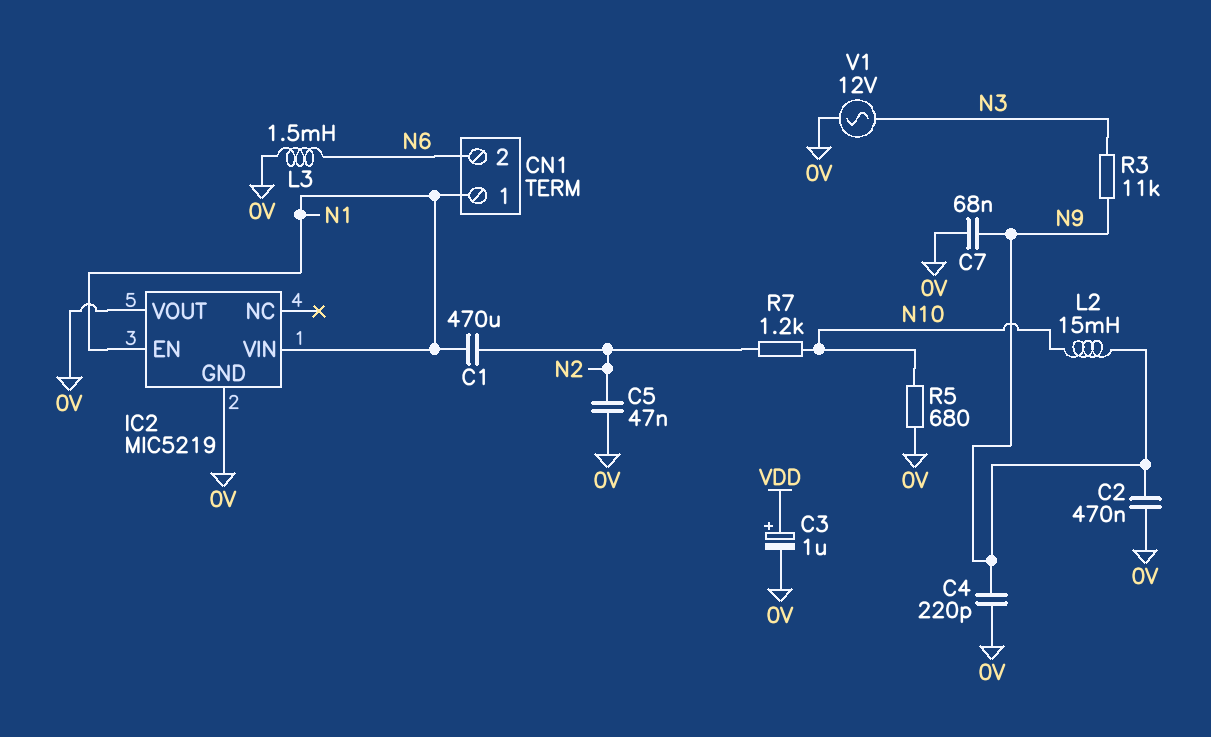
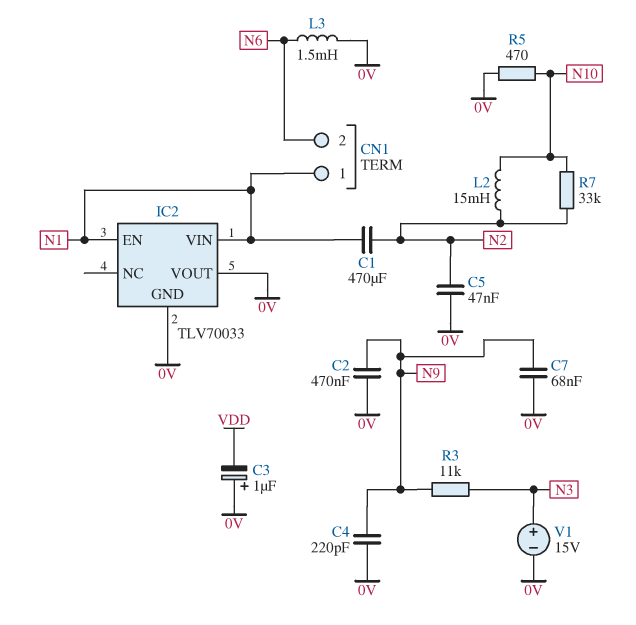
C3: 1uF (plus VDD, minus 0V) -> 1uF (plus 0V, minus VDD)
IC2: MIC5219 -> TLV70033
L2: 15mH (N9, N10) -> 15mH (N2, N10)
R5: 680 (0V, N10) -> 470 (0V, N10)
R7: 1.2k (N2, N10) -> 33k (N2, N10)
V1: AC 12V (0V, N3) -> 15V (plus N3, minus 0V)

